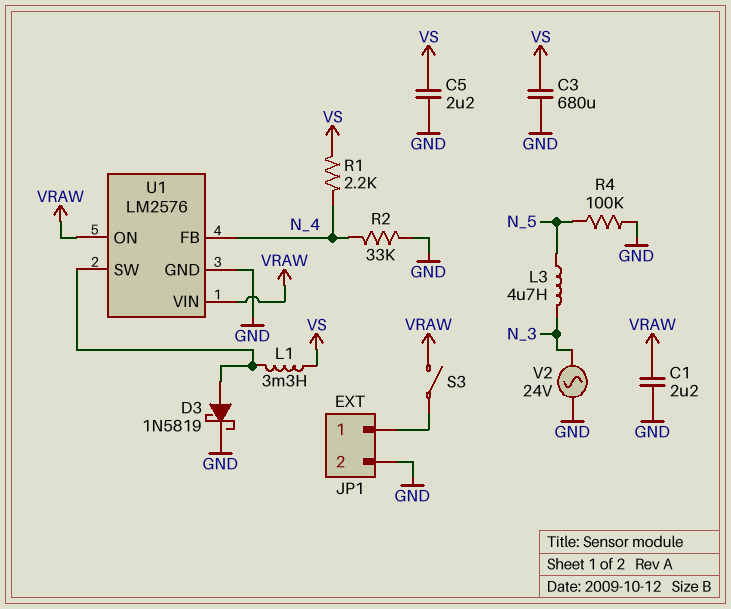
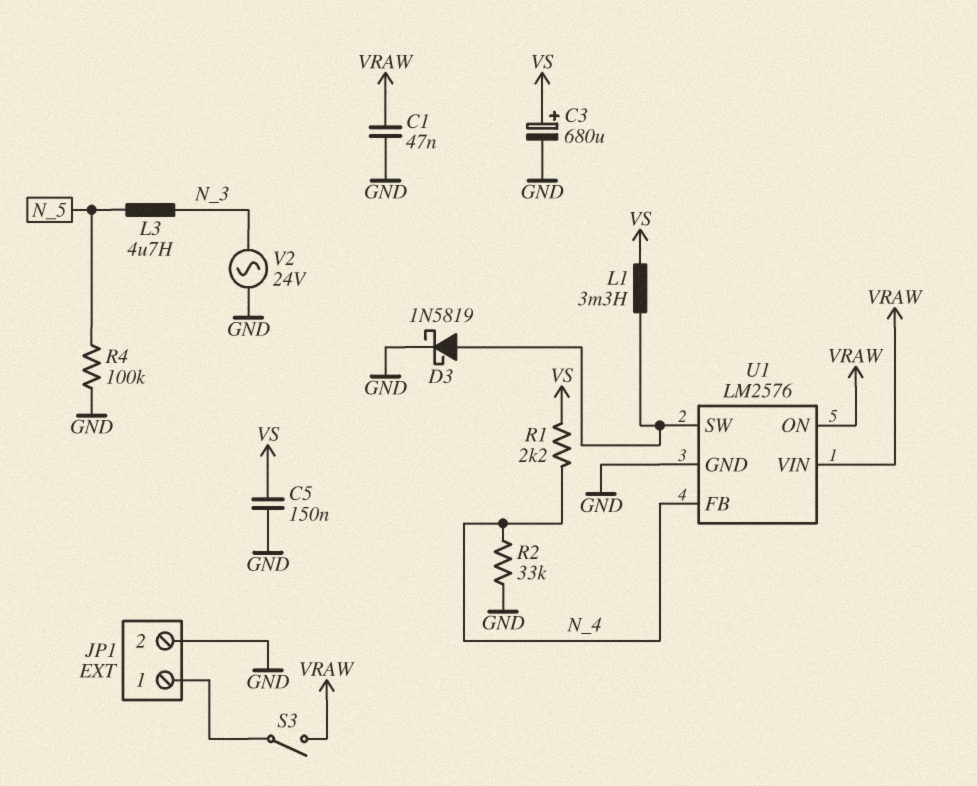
C1: 2.2uF (GND, VRAW) -> 47nF (GND, VRAW)
C3: 680uF (GND, VS) -> 680uF (plus VS, minus GND)
C5: 2.2uF (GND, VS) -> 150nF (GND, VS)

